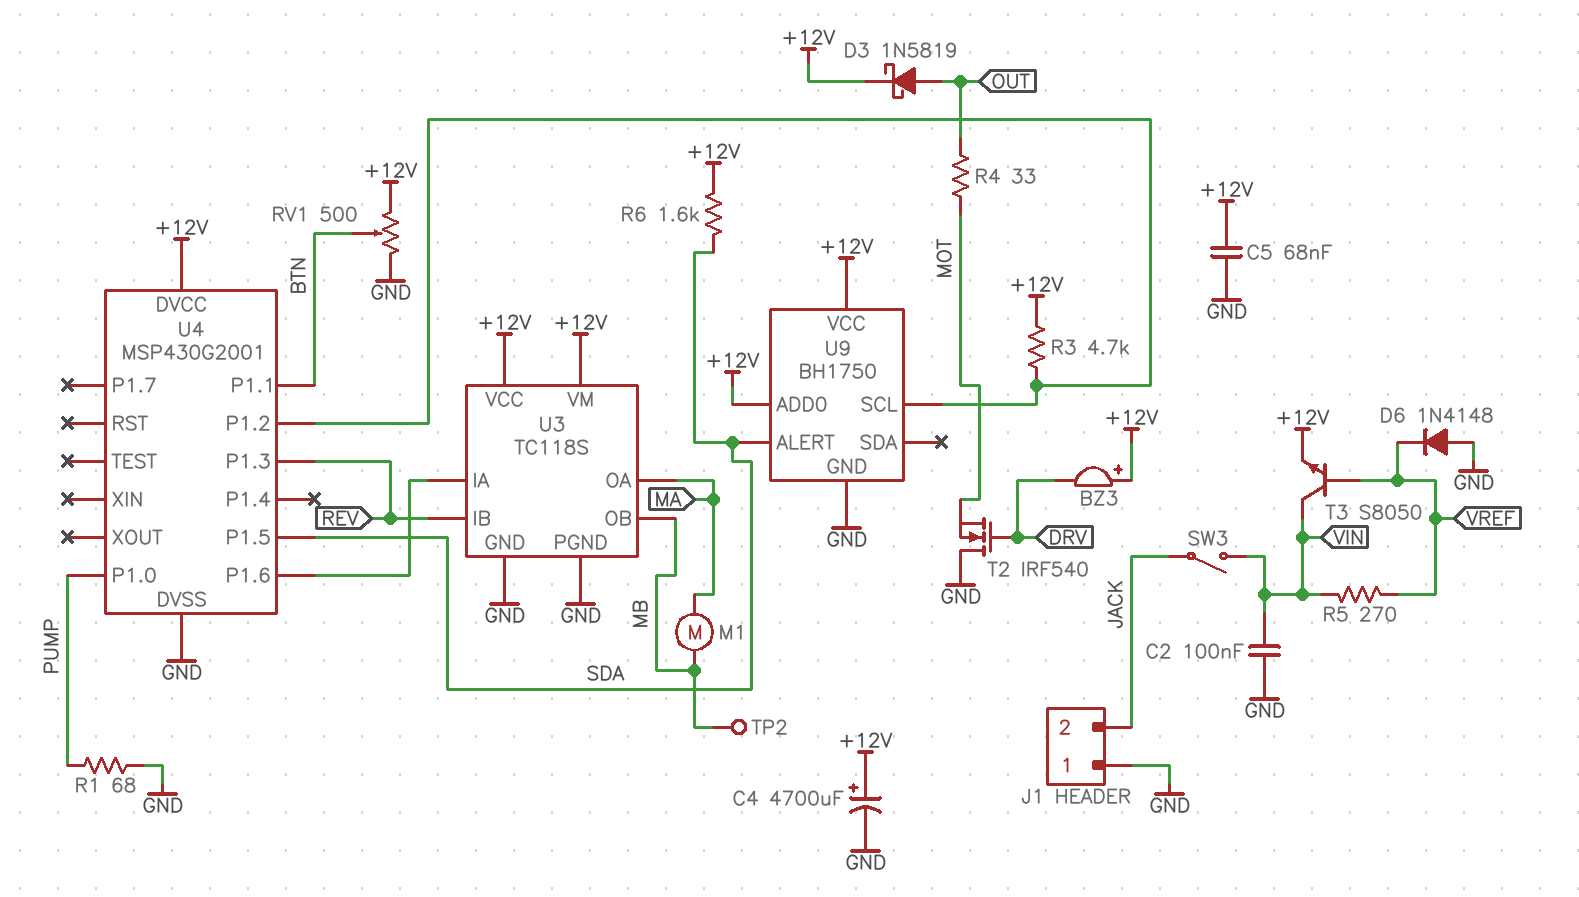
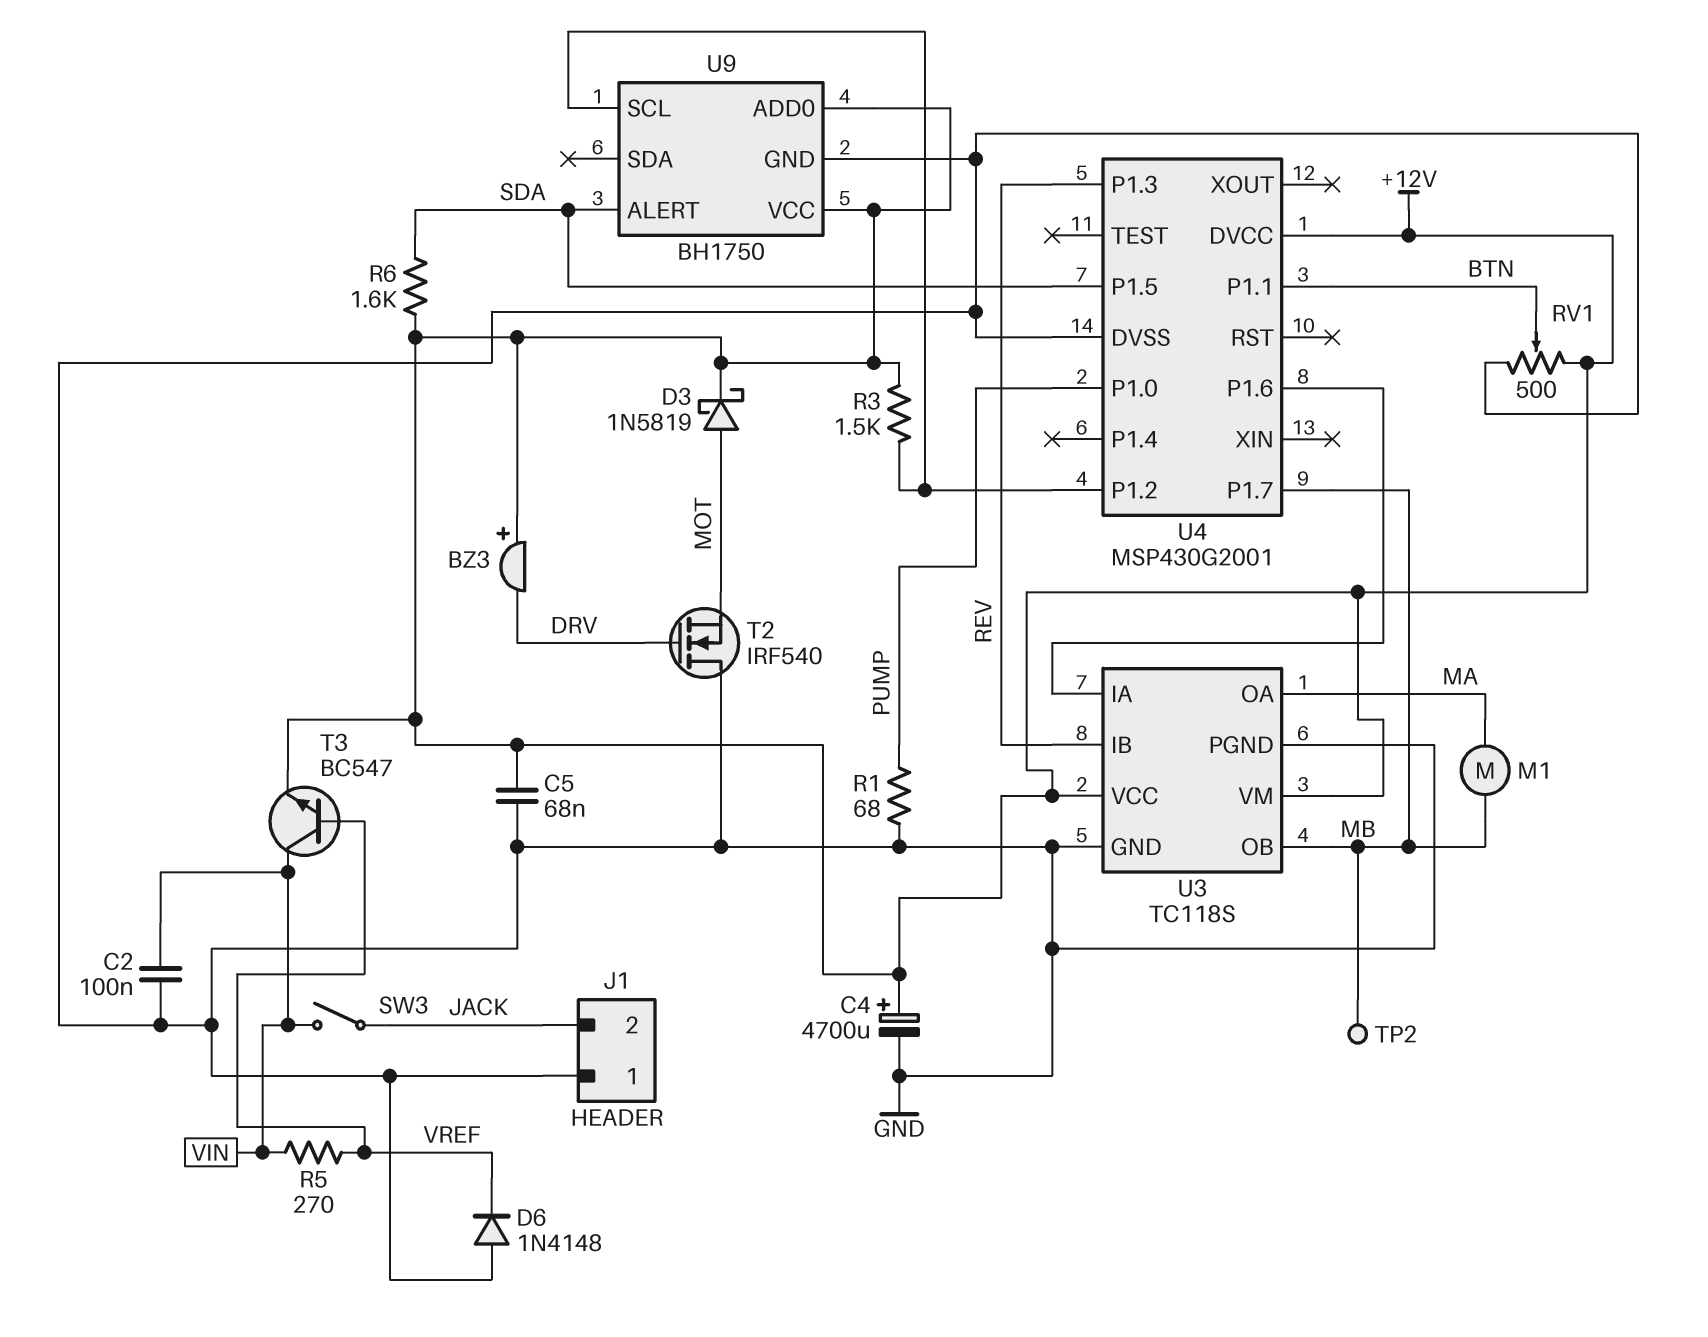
D3: schottky 1N5819 (A OUT, K +12V) -> schottky 1N5819 (A MOT, K +12V)
R3: 4.7k (+12V, U4/P1.2) -> 1.5k (+12V, U4/P1.2)
R4: 33 (MOT, OUT) -> none
T3: NPN S8050 (B VREF, C VIN, E +12V) -> NPN BC547 (B VREF, C VIN, E +12V)
U4 pin P1.7: none -> MB

